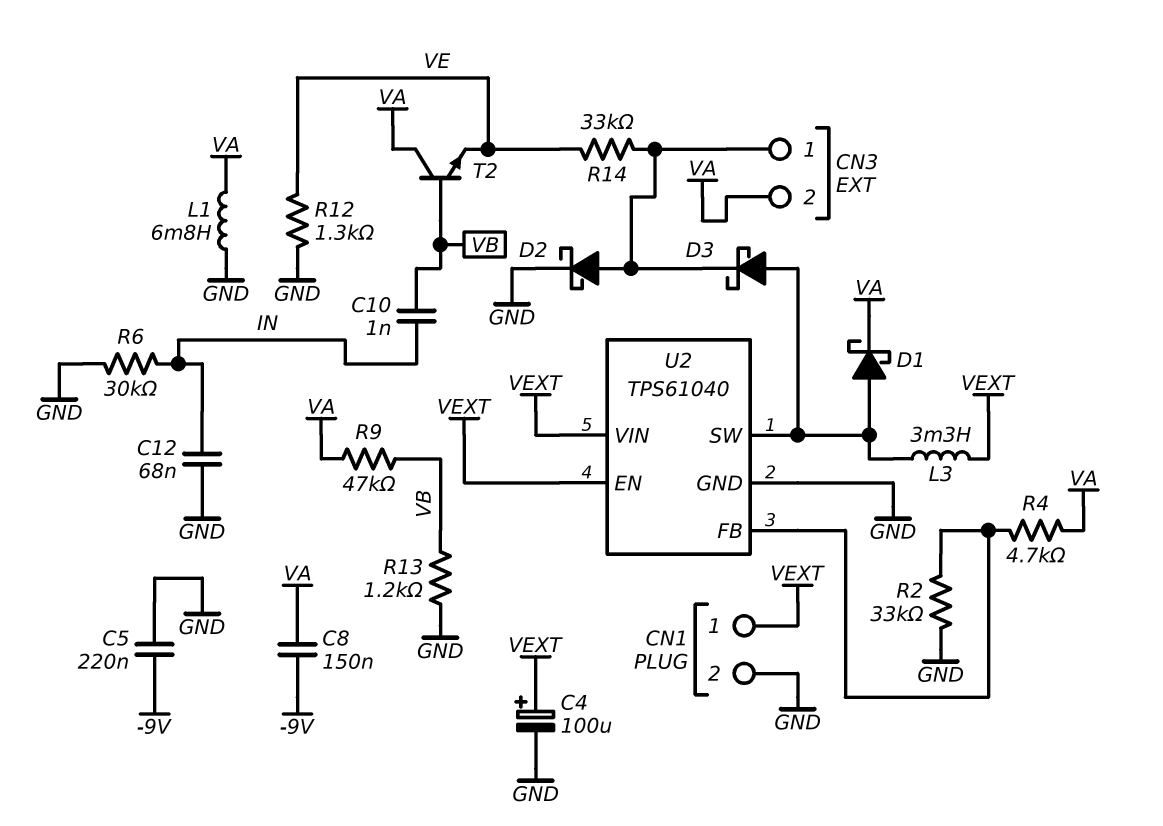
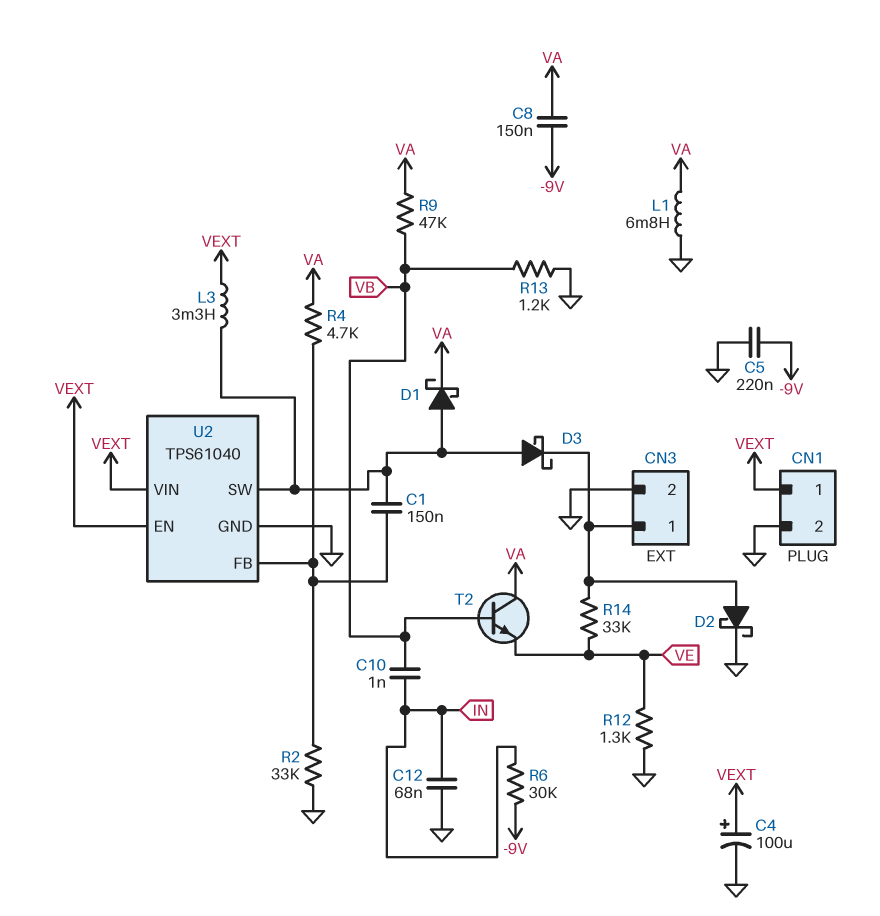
C1: none -> 150nF (U2/FB, U2/SW)
CN3 pin 2: VA -> GND
R6: 30k (GND, IN) -> 30k (-9V, IN)

